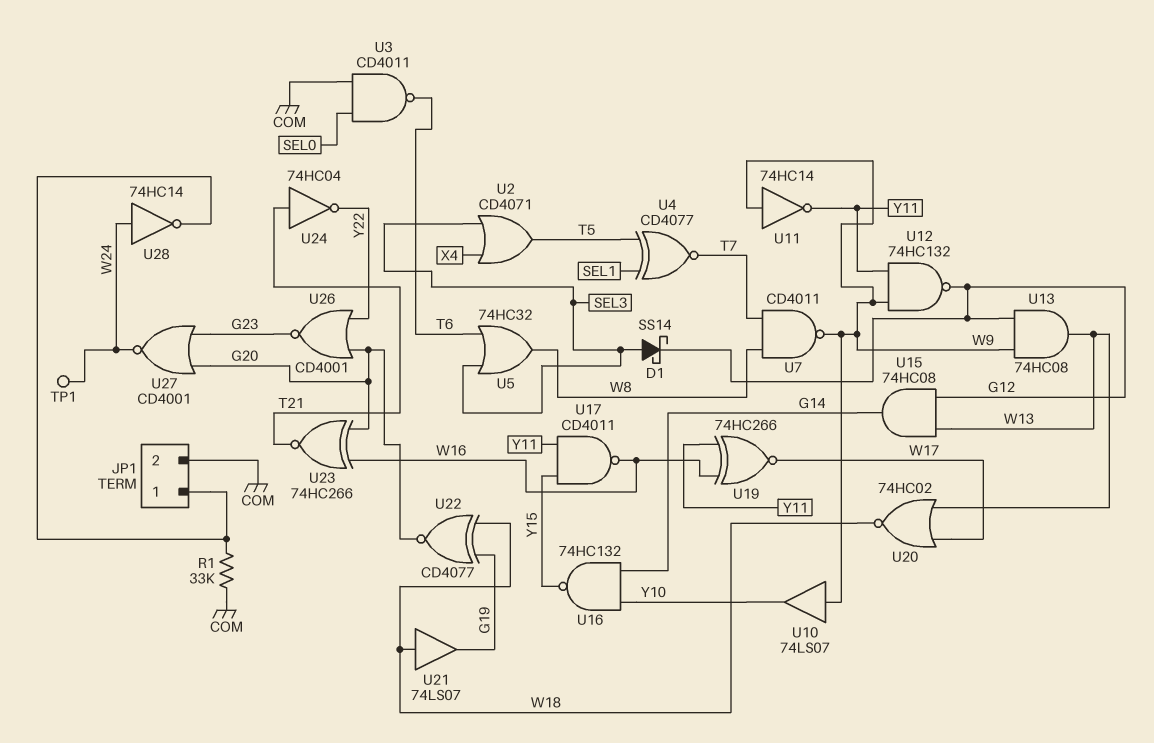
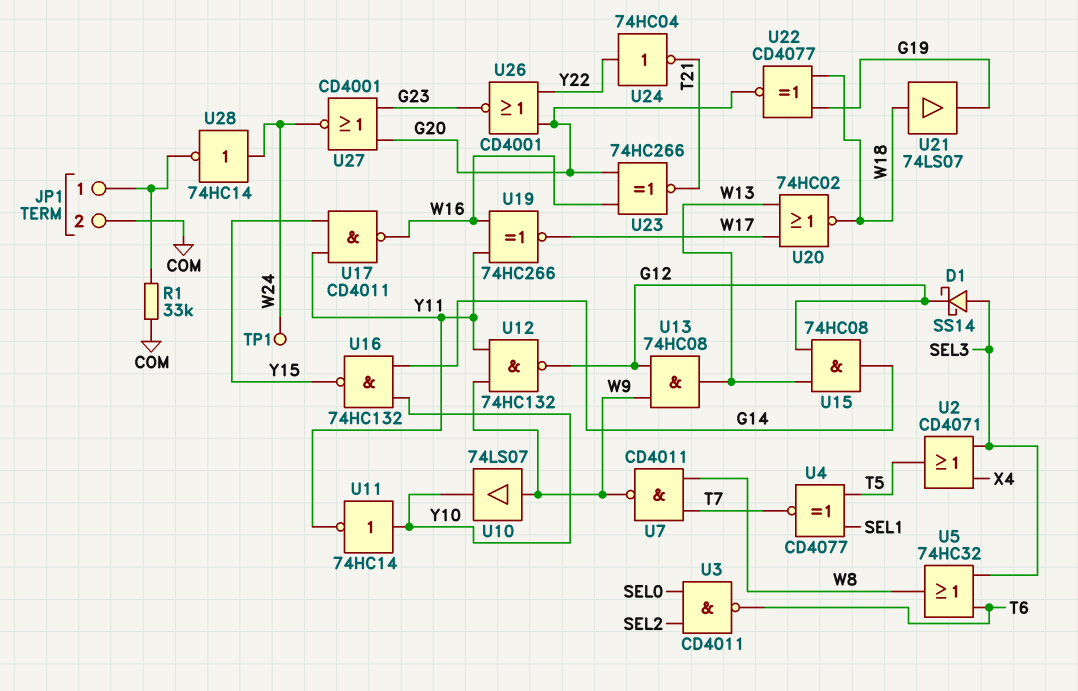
U3: NAND CD4011 (in COM, in SEL0, out T6) -> NAND CD4011 (in SEL0, in SEL2, out T6)
U11: NOT 74HC14 (in W9, out Y11) -> NOT 74HC14 (in Y10, out Y11)
U24: NOT 74HC04 (in T21, out Y22) -> NOT 74HC04 (in Y22, out T21)

